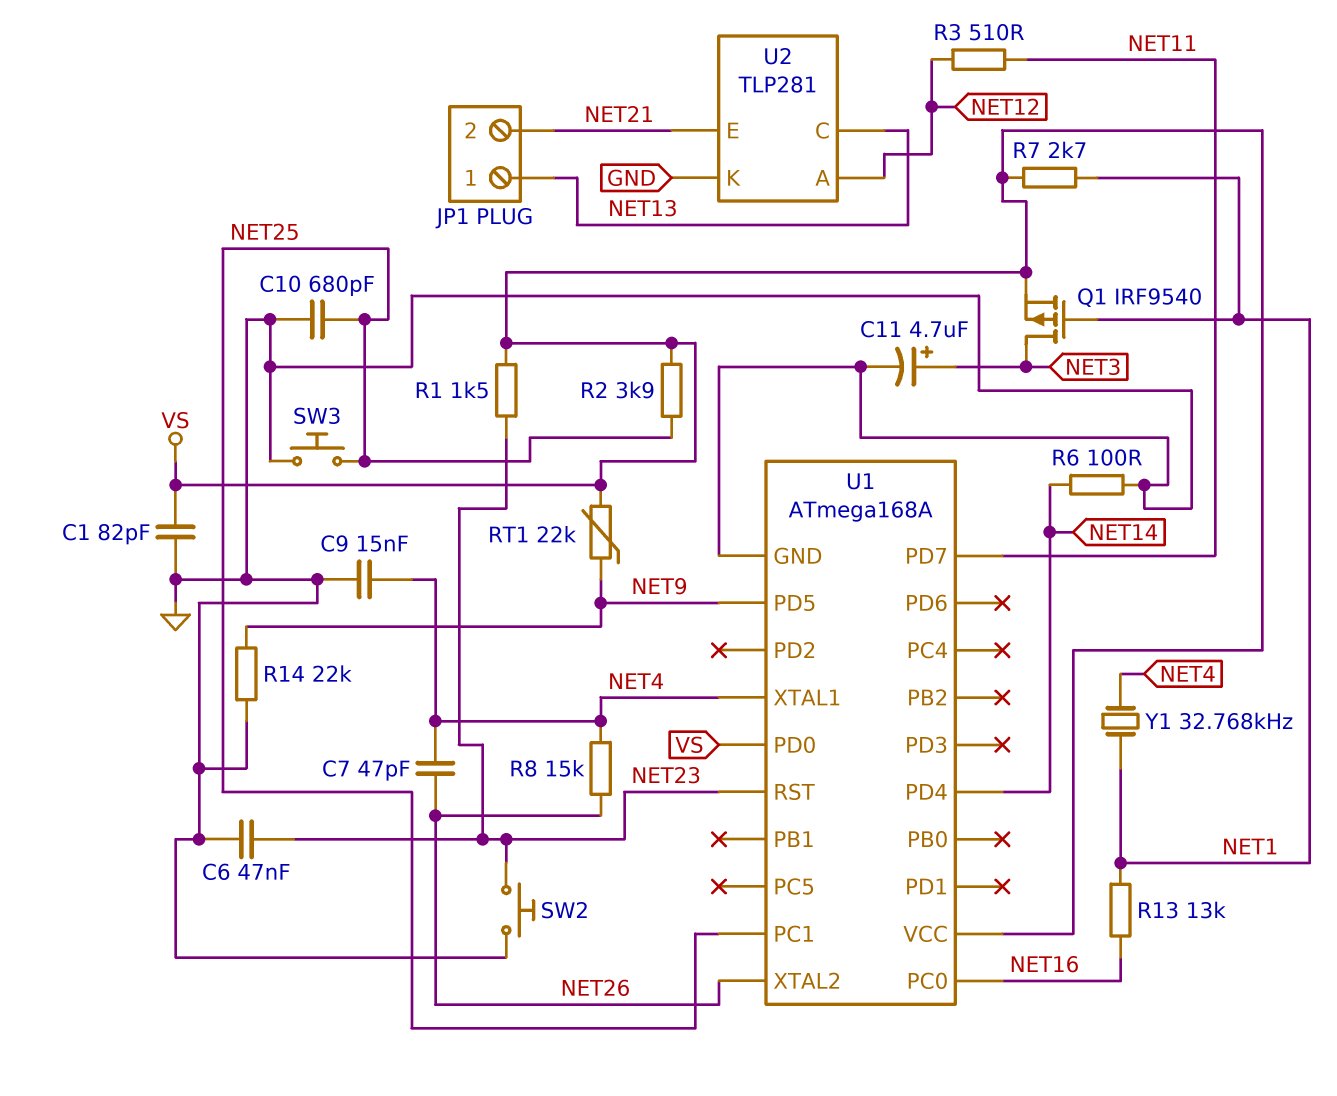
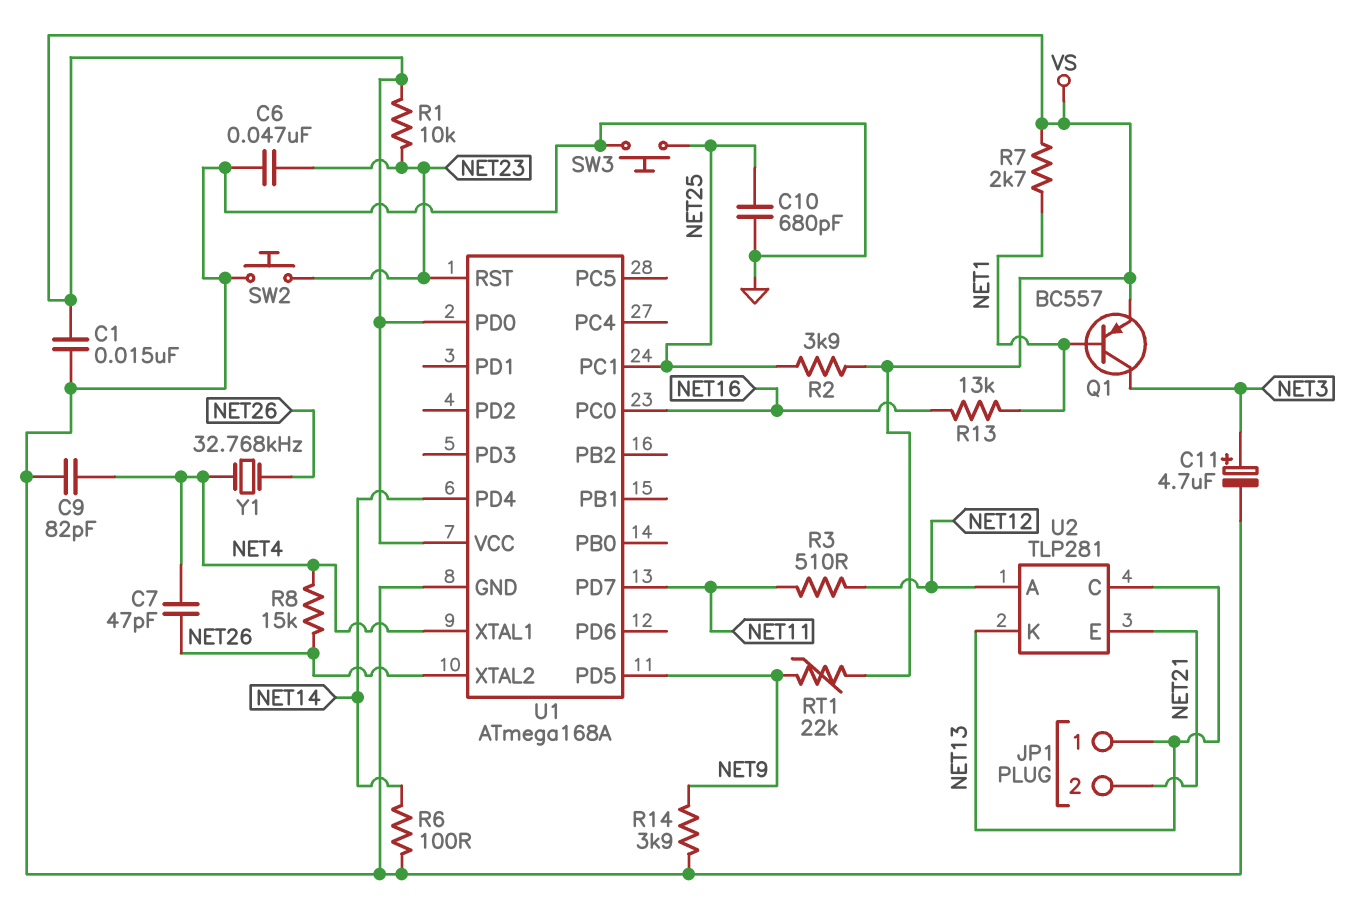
C1: 82pF (GND, VS) -> 15nF (GND, VS)
C9: 15nF (GND, NET4) -> 82pF (GND, NET4)
Q1: PMOS IRF9540 (G NET1, D NET3, S VS) -> PNP BC557 (B NET1, C NET3, E VS)
R1: 1.5k (NET23, VS) -> 10k (NET23, VS)
R14: 22k (GND, NET9) -> 3.9k (GND, NET9)
U2 pin K: GND -> NET13
Y1: 32.768kHz (NET1, NET4) -> 32.768kHz (NET4, NET26)

